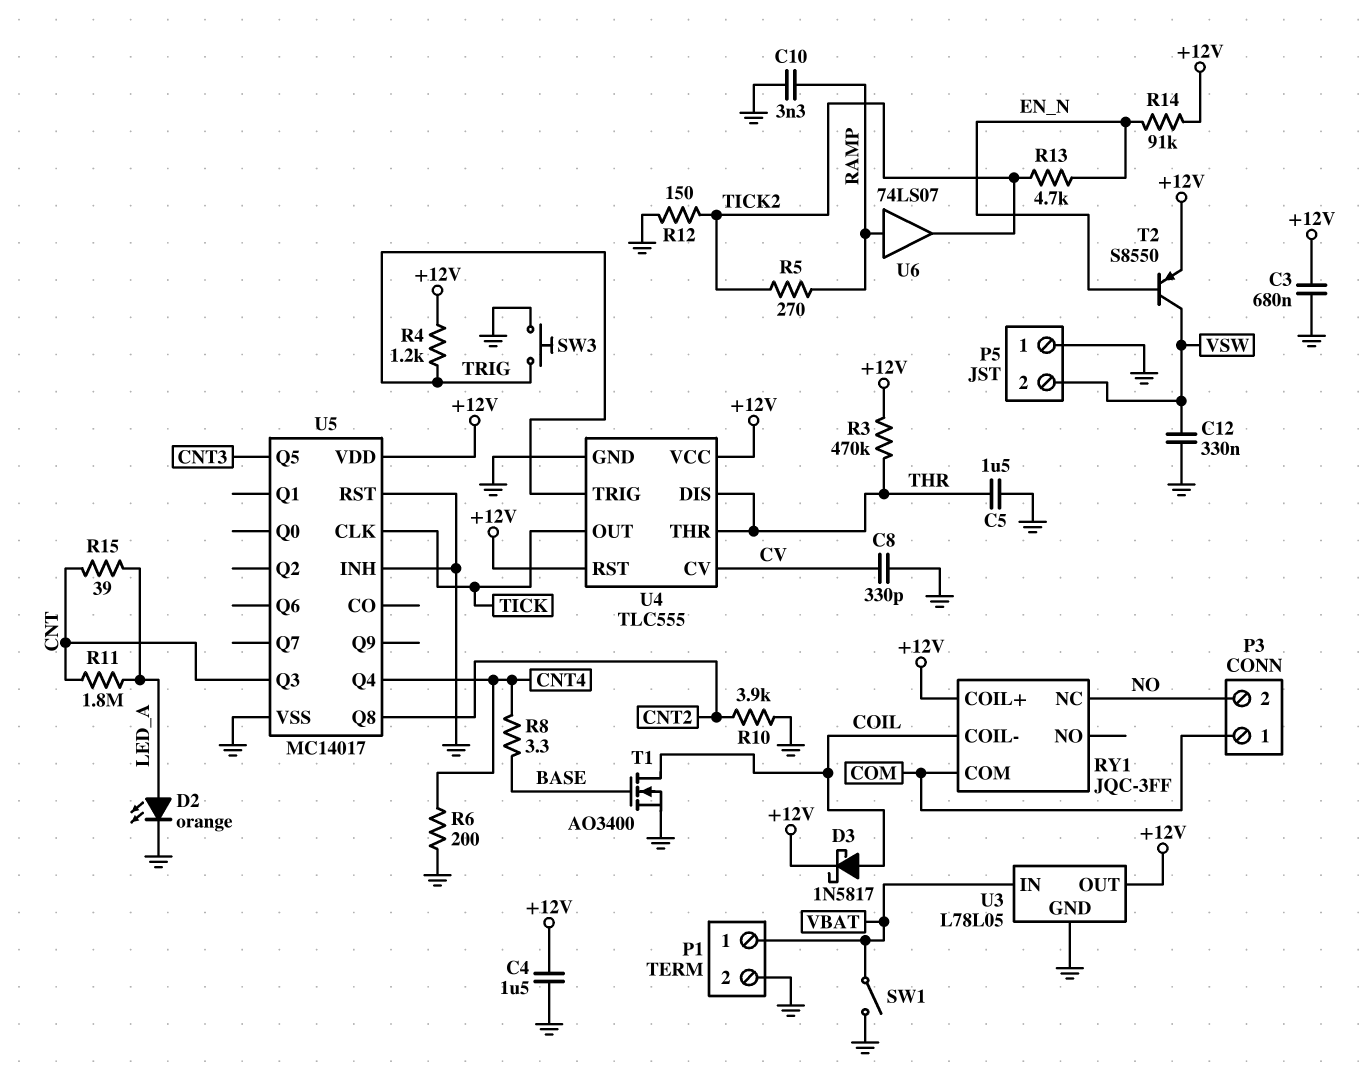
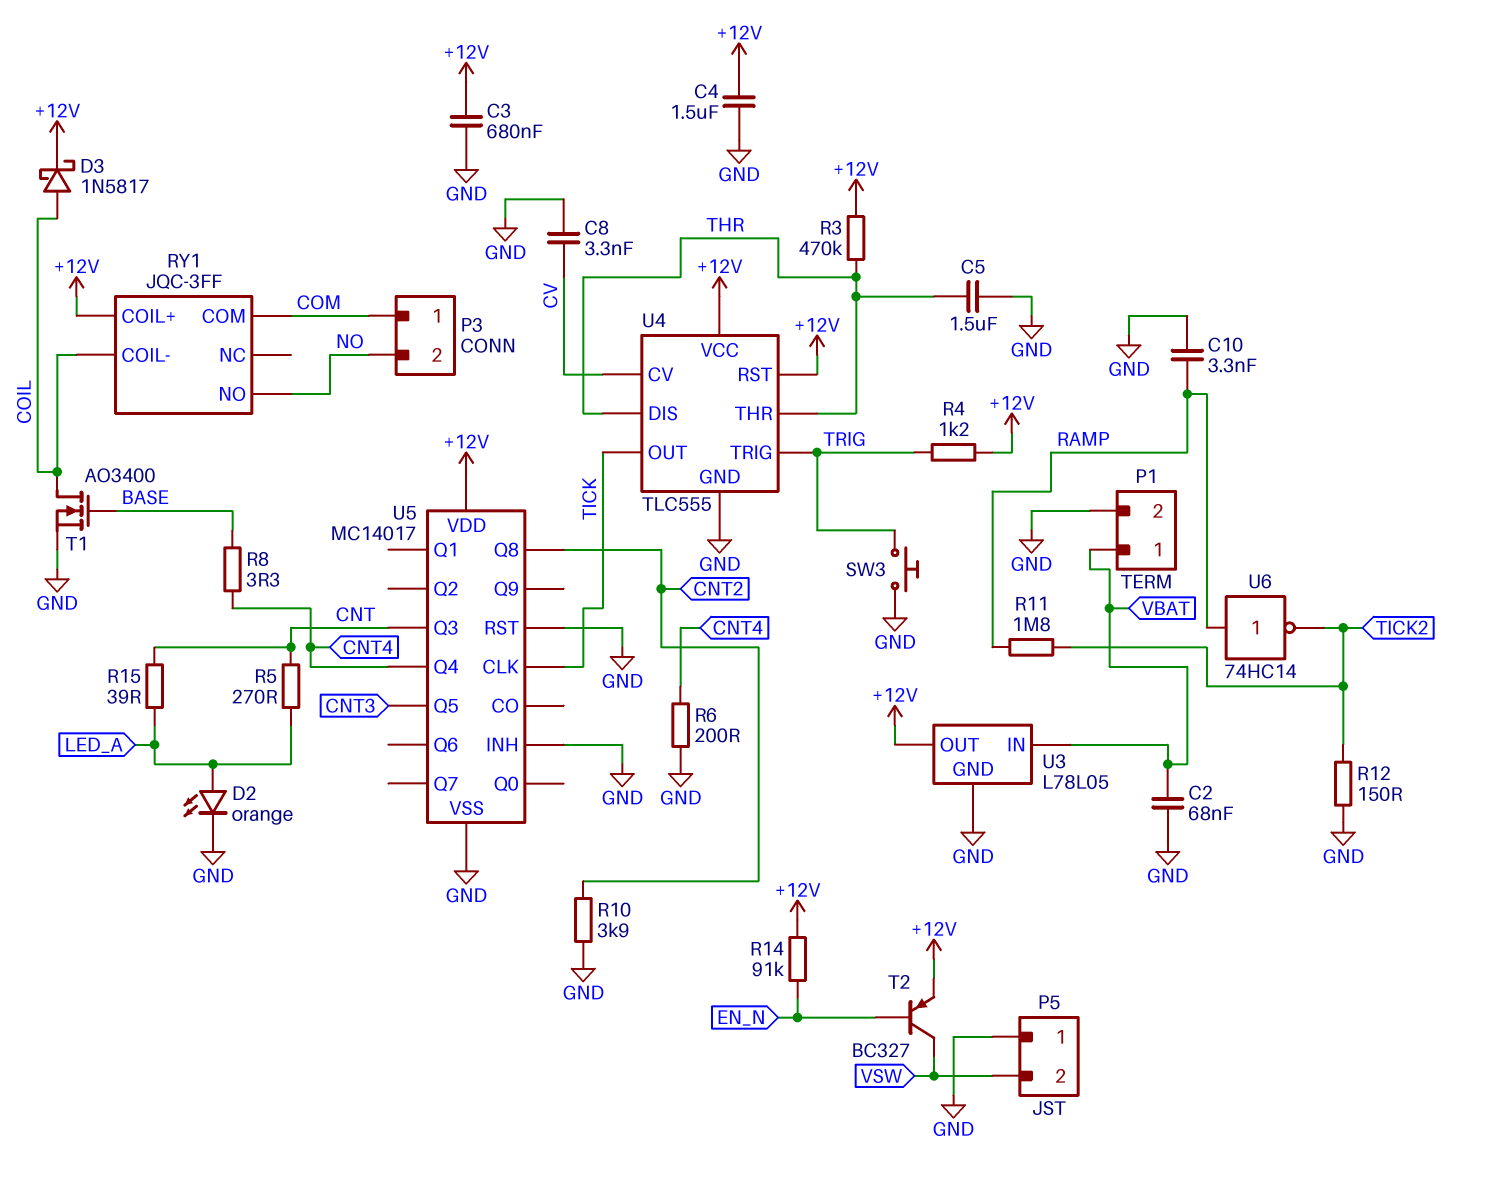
C2: none -> 68nF (GND, VBAT)
C8: 330pF (CV, GND) -> 3.3nF (CV, GND)
C12: 330nF (GND, VSW) -> none
R5: 270 (RAMP, TICK2) -> 270 (CNT, LED_A)
R11: 1.8M (CNT, LED_A) -> 1.8M (RAMP, TICK2)
R13: 4.7k (EN_N, TICK2) -> none
RY1 pin NC: NO -> none
RY1 pin NO: none -> NO
SW1: switch (GND, VBAT) -> none
T2: PNP S8550 (B EN_N, C VSW, E +12V) -> PNP BC327 (B EN_N, C VSW, E +12V)
U6: buffer 74LS07 (in RAMP, out TICK2) -> NOT 74HC14 (in RAMP, out TICK2)

